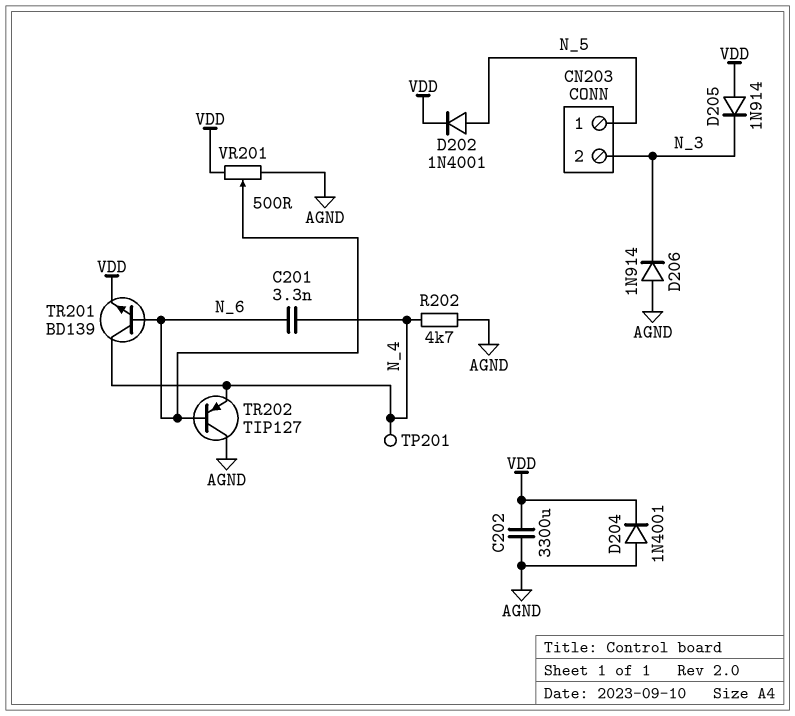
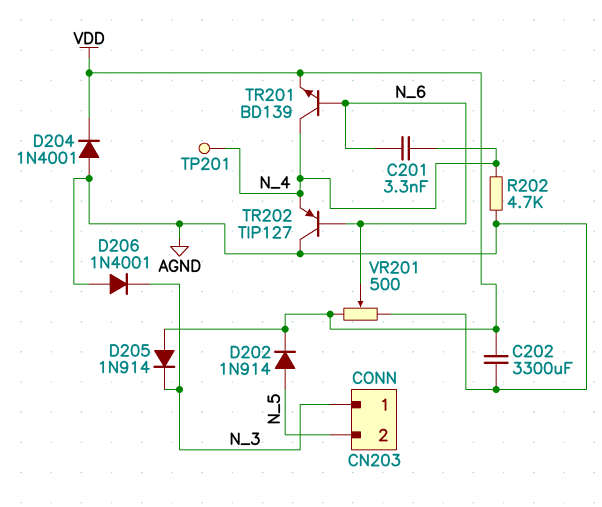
CN203 pin 1: N_5 -> N_3
CN203 pin 2: N_3 -> N_5
D202: diode 1N4001 (A N_5, K VDD) -> diode 1N914 (A N_5, K VDD)
D206: diode 1N914 (A AGND, K N_3) -> diode 1N4001 (A AGND, K N_3)

